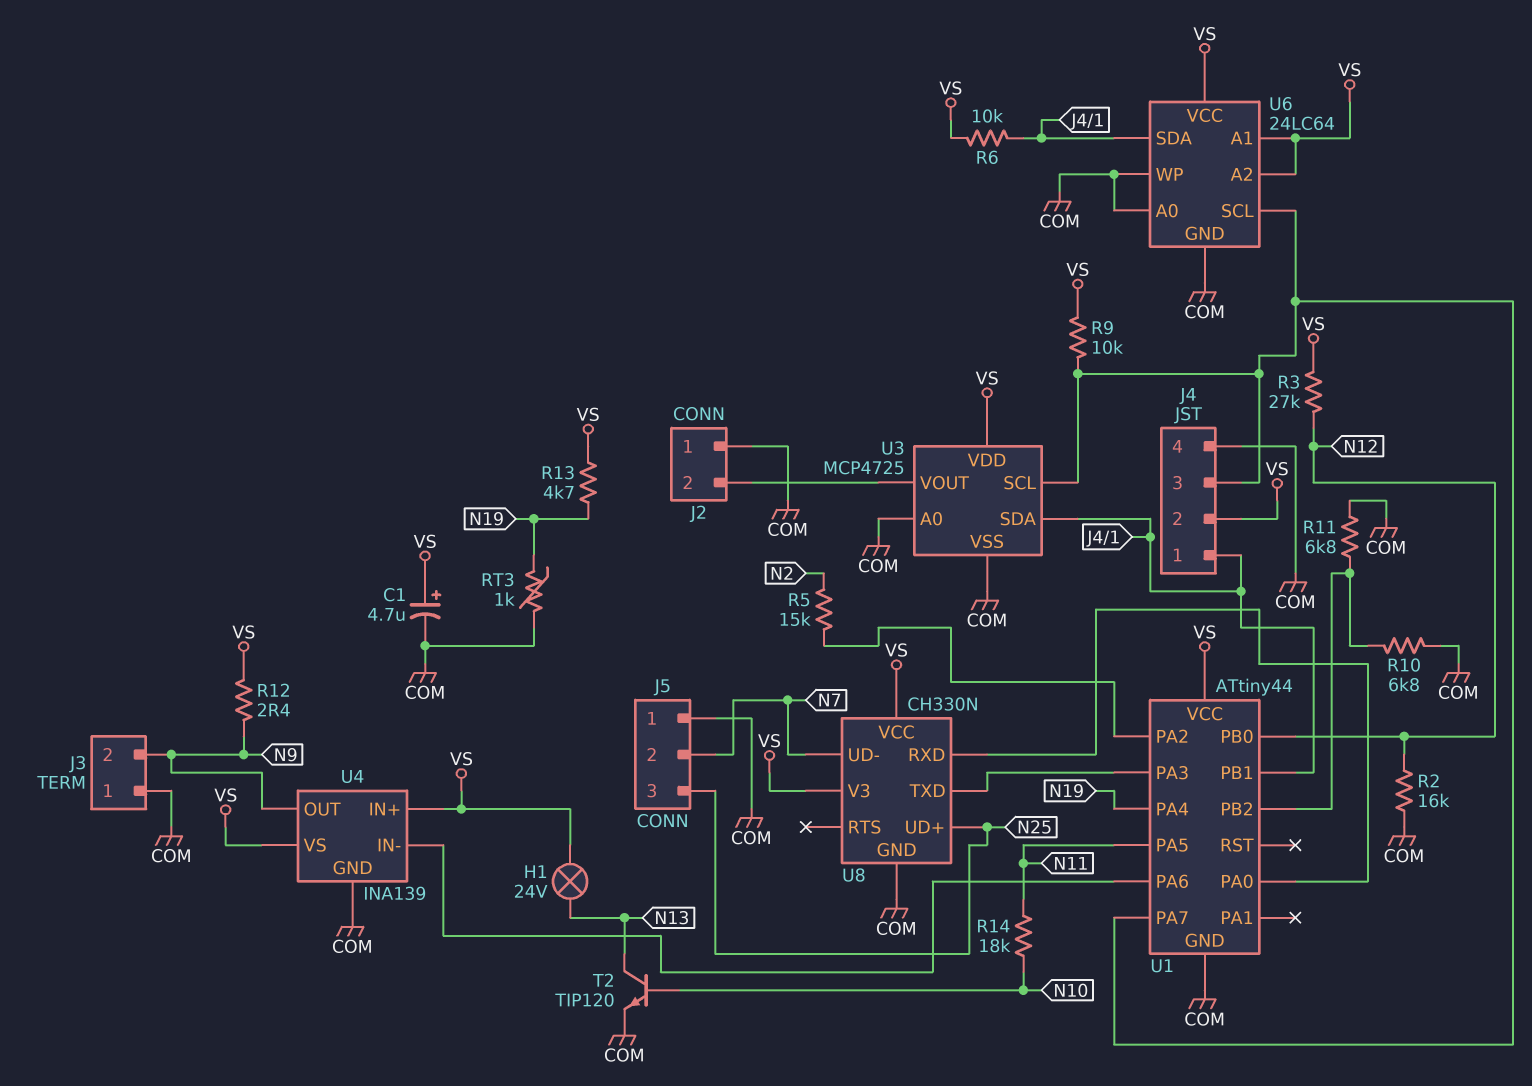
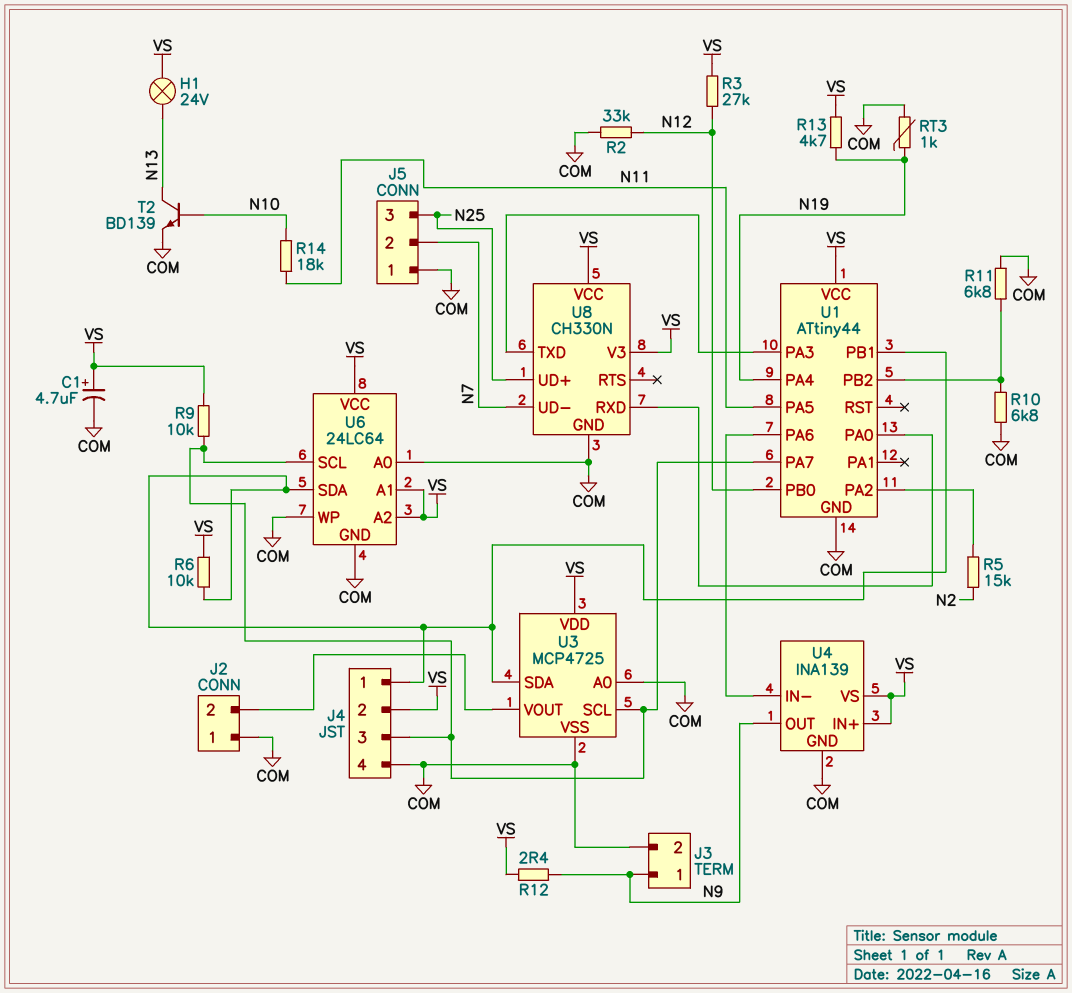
J3 pin 1: COM -> N9
J3 pin 2: N9 -> COM
R2: 16k (COM, N12) -> 33k (COM, N12)
T2: NPN TIP120 (B N10, C N13, E COM) -> NPN BD139 (B N10, C N13, E COM)

